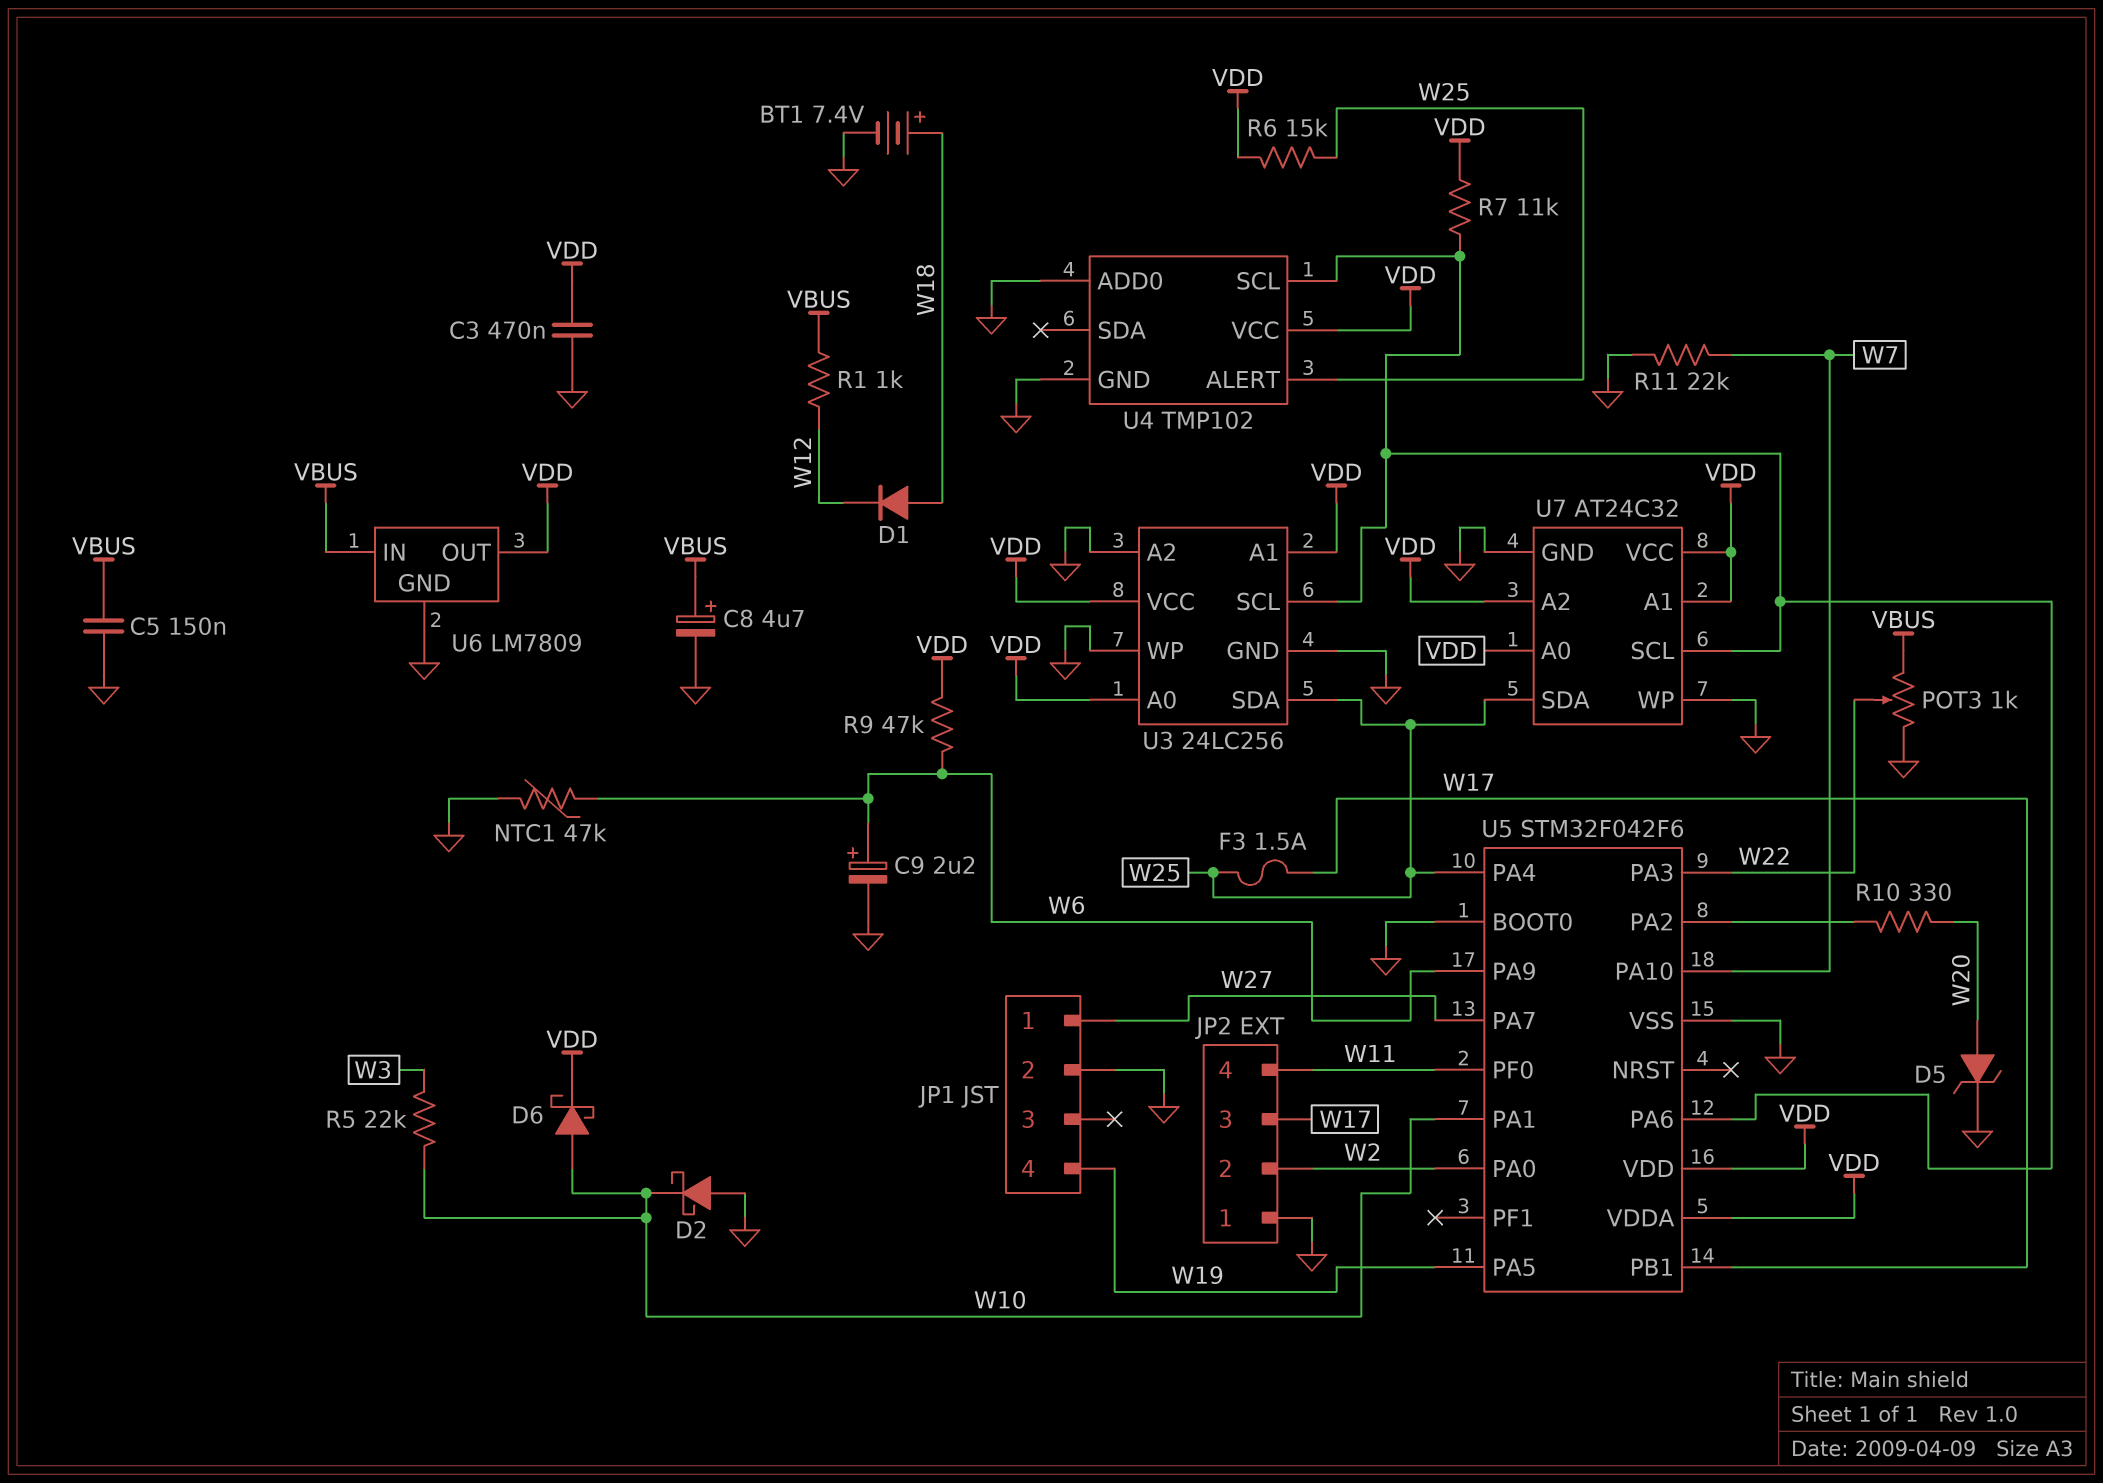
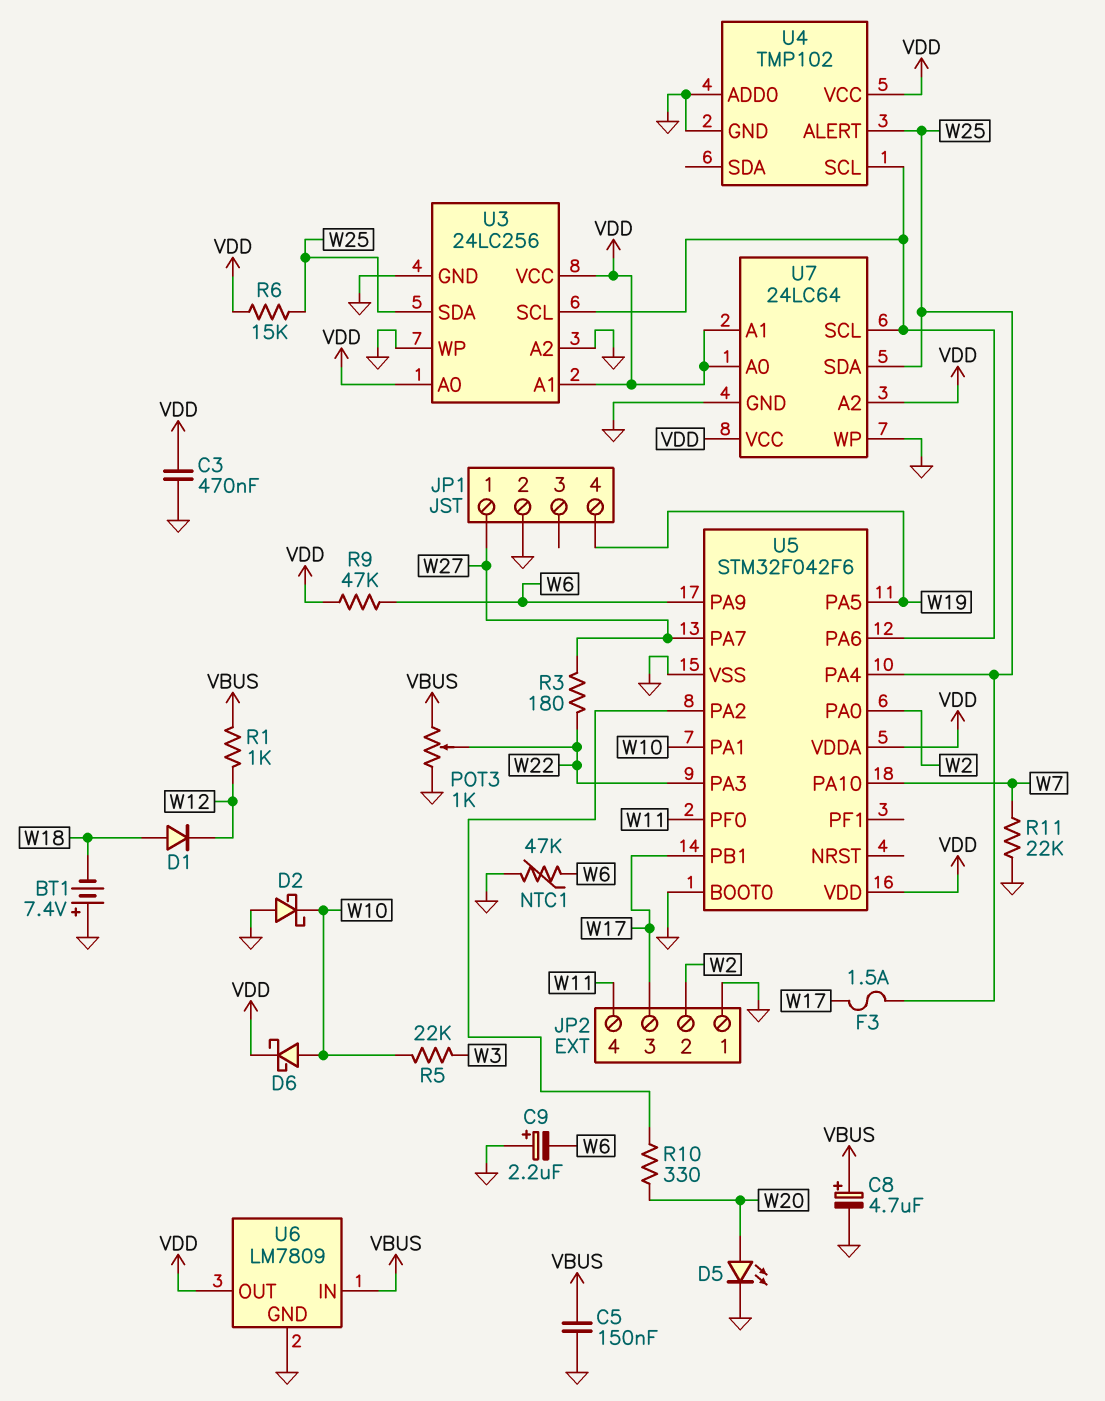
BT1: 7.4V (plus W18, minus GND) -> 7.4V (plus GND, minus W18)
C9: 2.2uF (plus W6, minus GND) -> 2.2uF (plus GND, minus W6)
D5: zener (A W20, K GND) -> LED (A W20, K GND)
R3: none -> 180 (W22, W27)
R7: 11k (U3/SCL, VDD) -> none
U7: AT24C32 -> 24LC64

